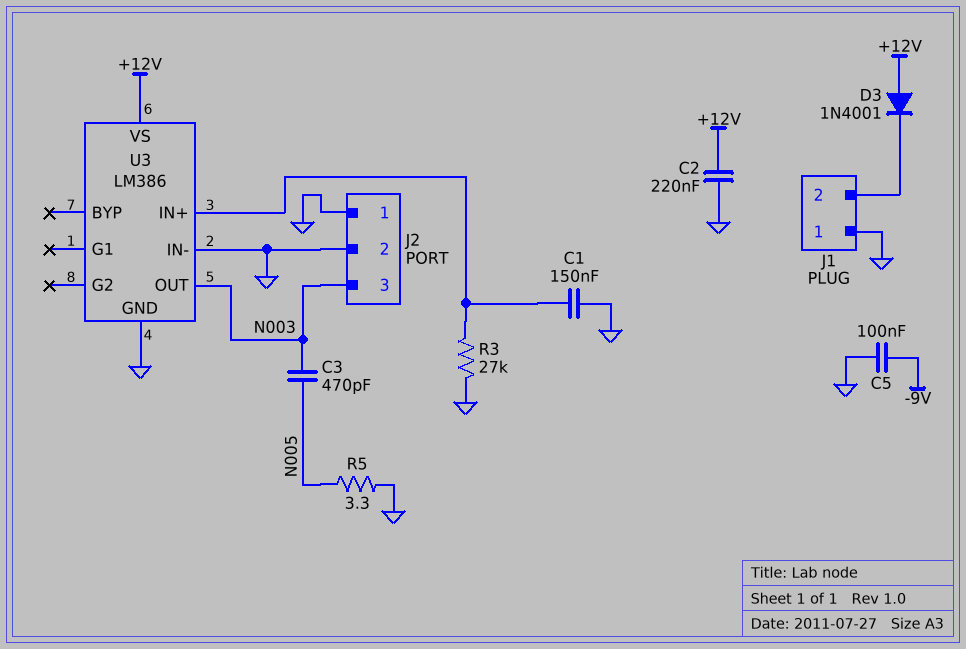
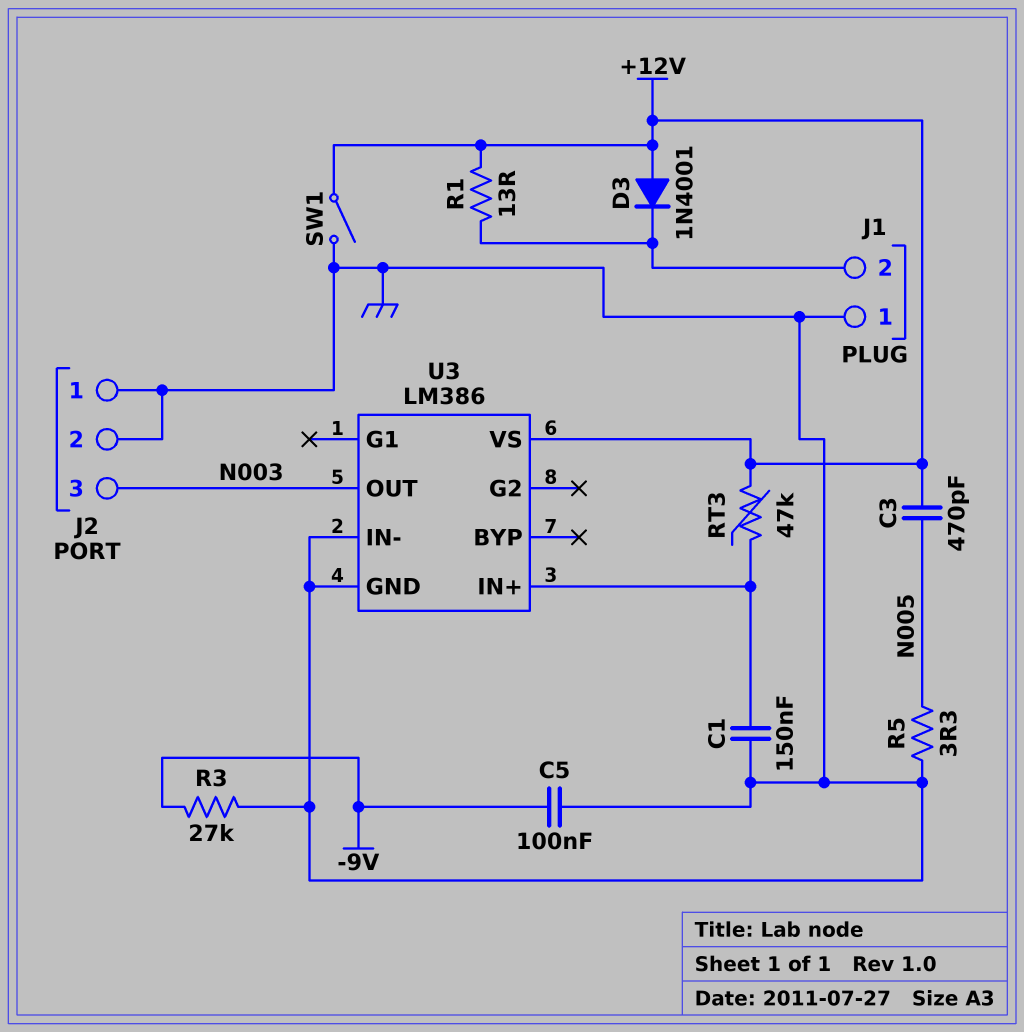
C2: 220nF (+12V, GND) -> none
C3: 470pF (N003, N005) -> 470pF (+12V, N005)
R1: none -> 13 (+12V, J1/2)
R3: 27k (GND, U3/IN+) -> 27k (-9V, GND)
RT3: none -> 47k (+12V, U3/IN+)
SW1: none -> switch (+12V, GND)

